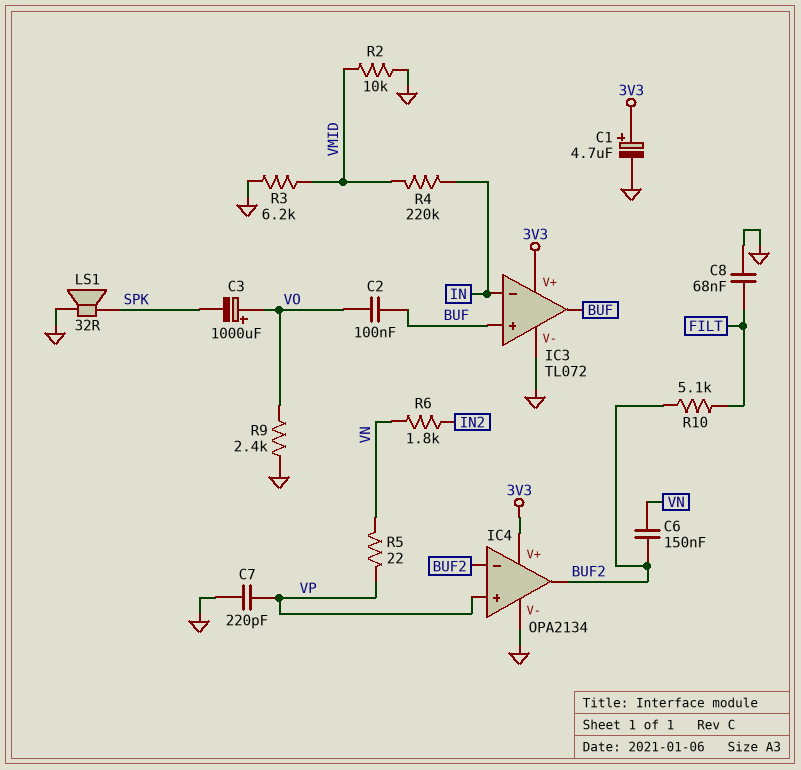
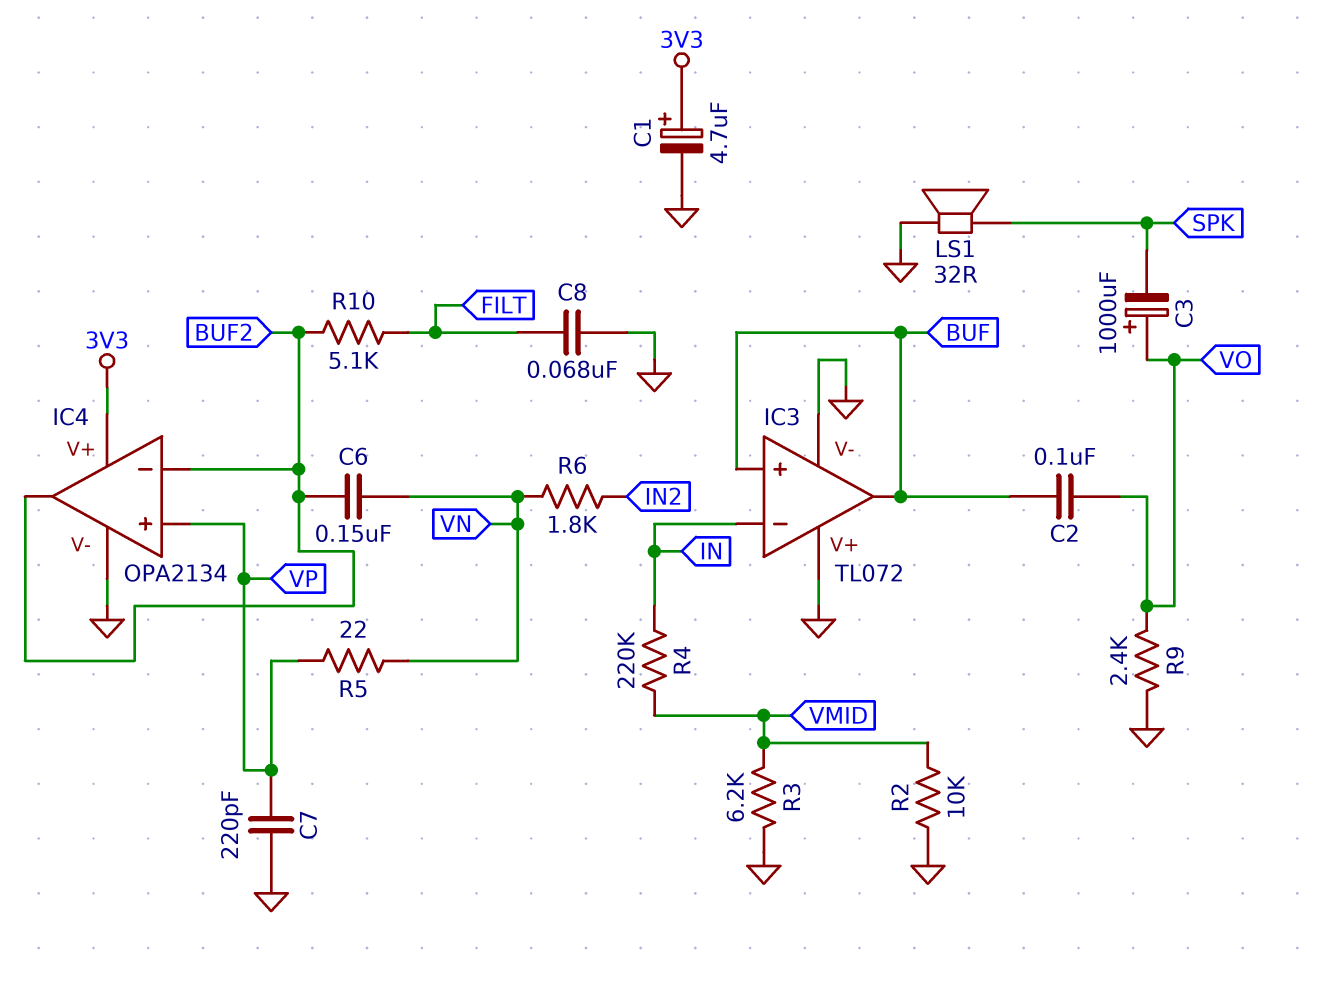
IC3 pin V+: 3V3 -> GND

